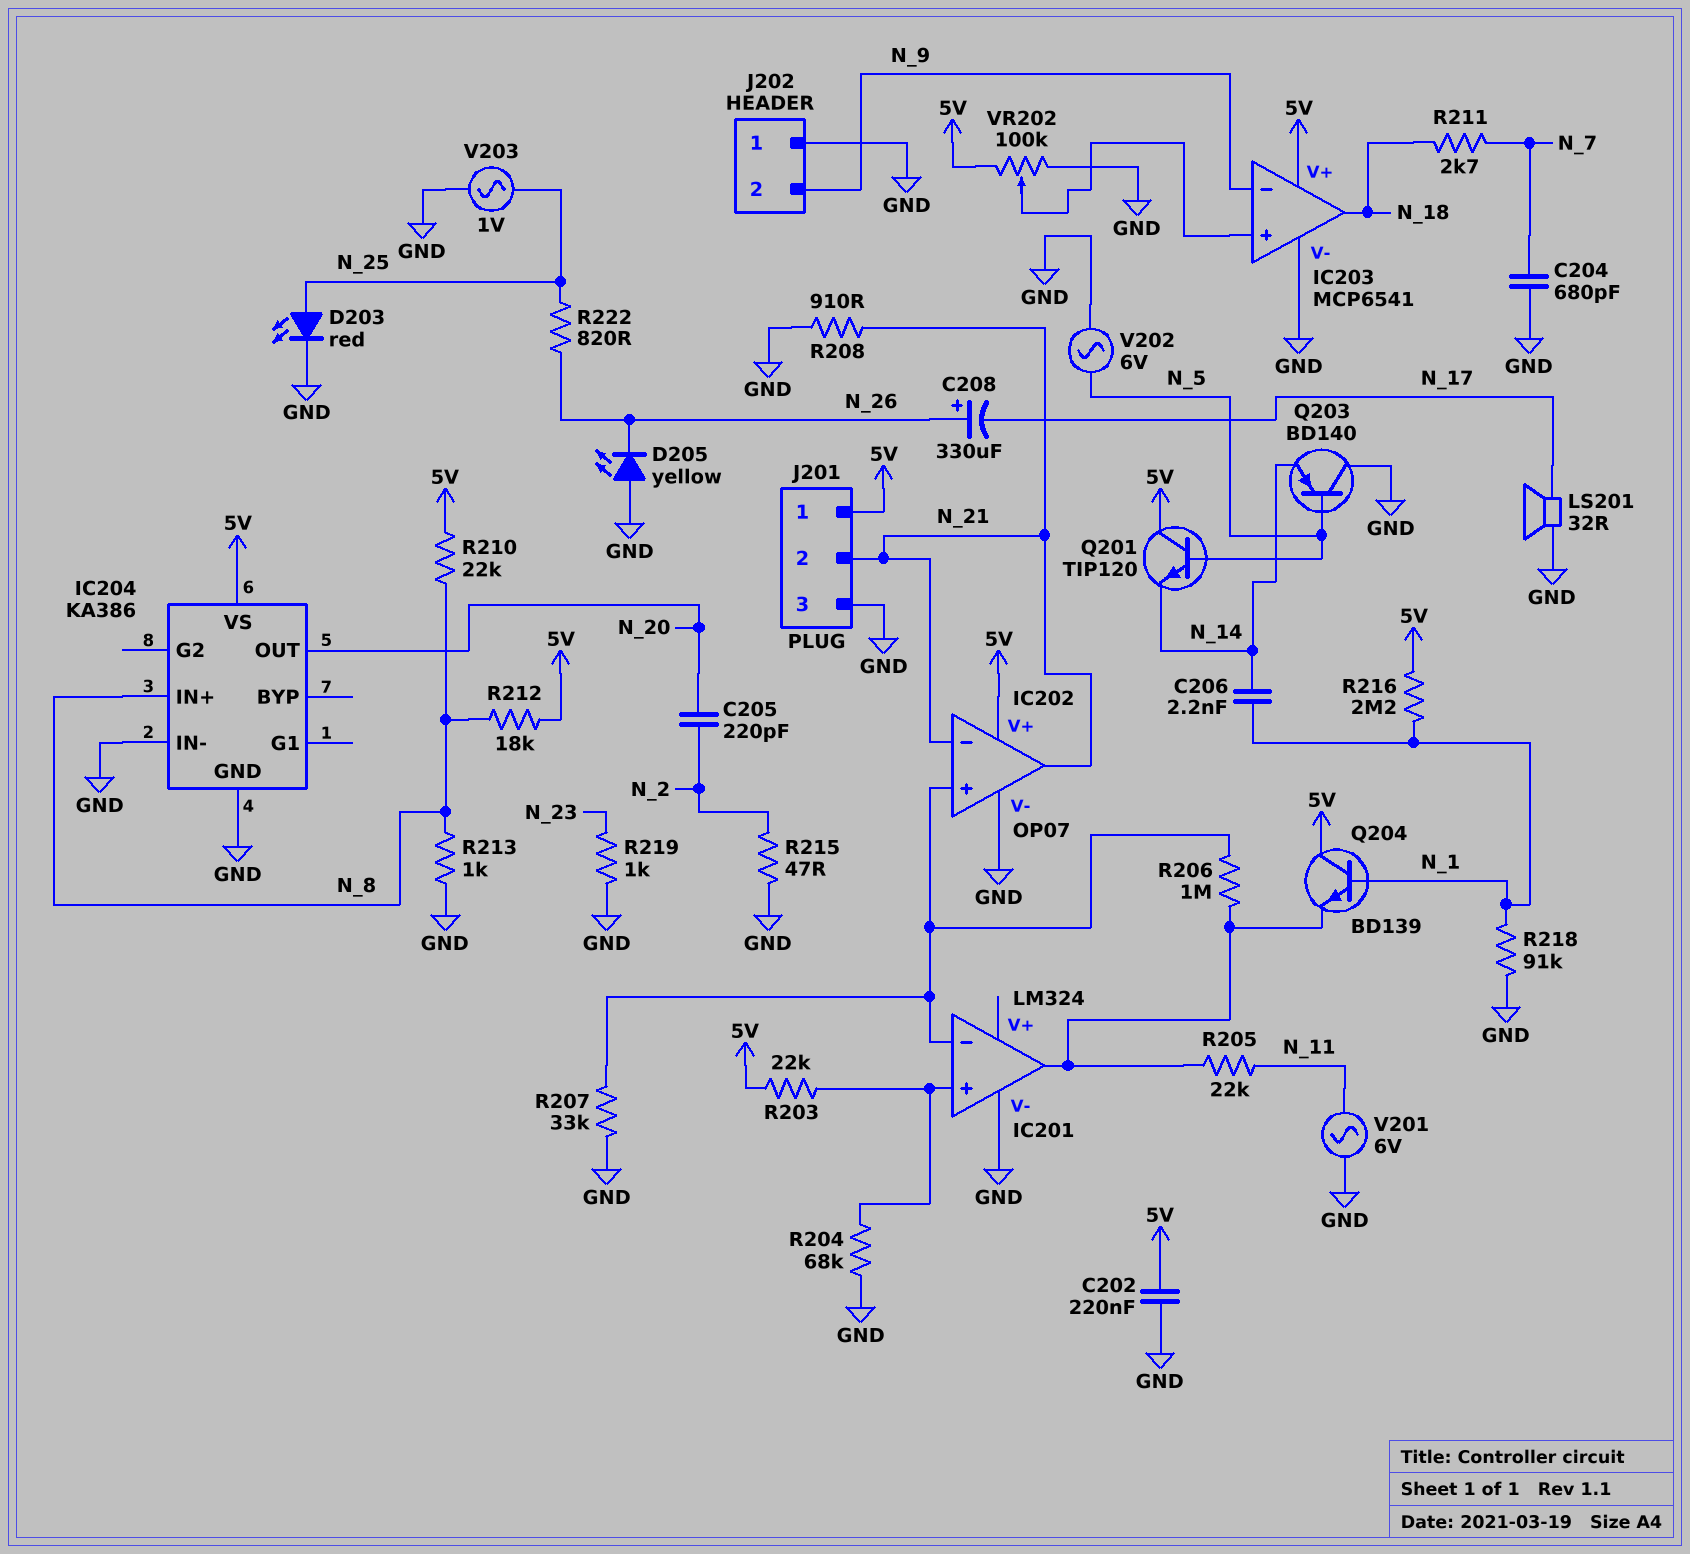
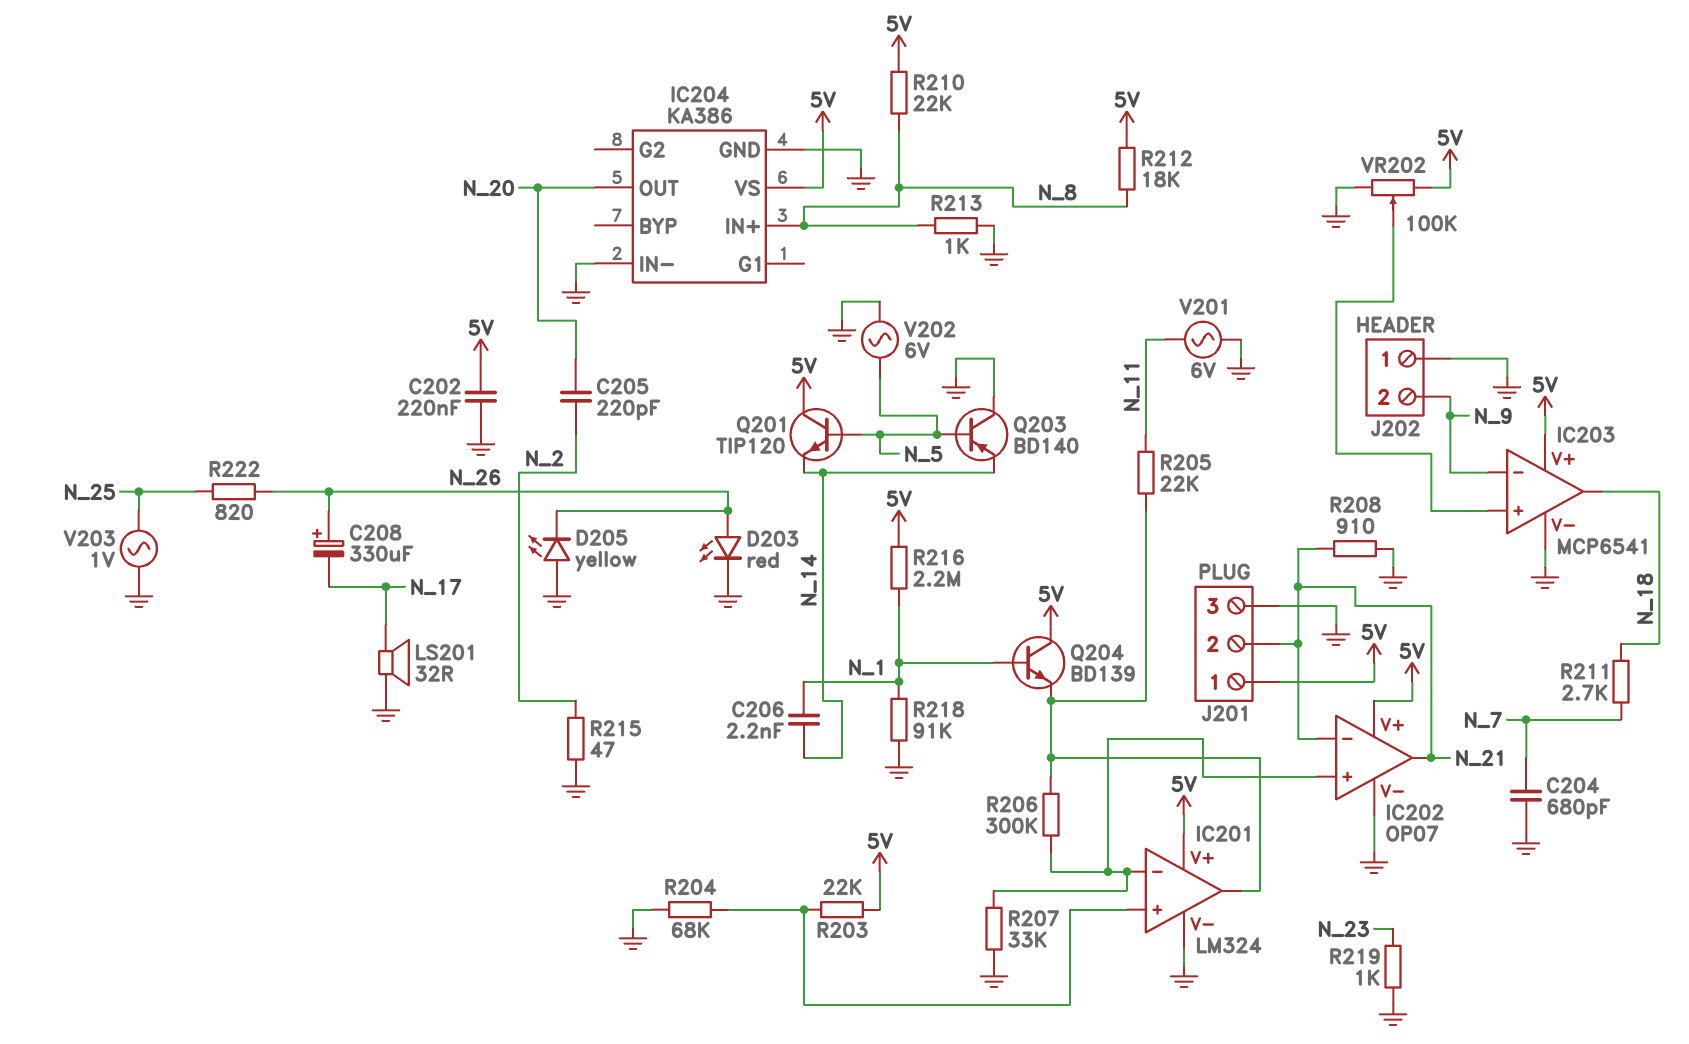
D203: LED red (A N_25, K GND) -> LED red (A N_26, K GND)
IC201 pin V+: none -> 5V
R206: 1M (IC201/in-, IC201/out) -> 300k (IC201/in-, IC201/out)

